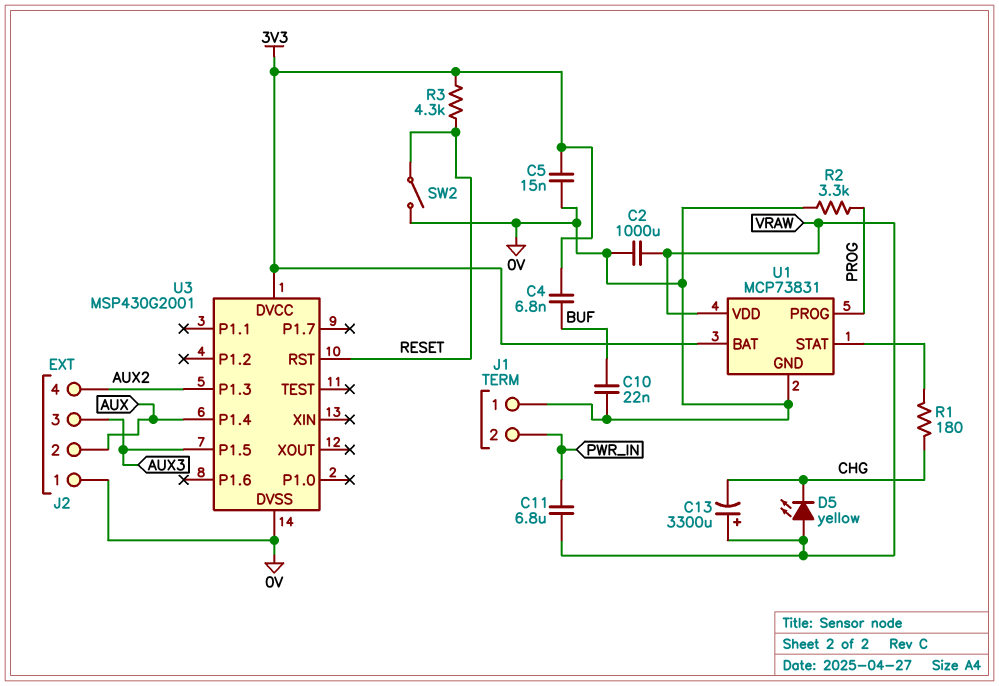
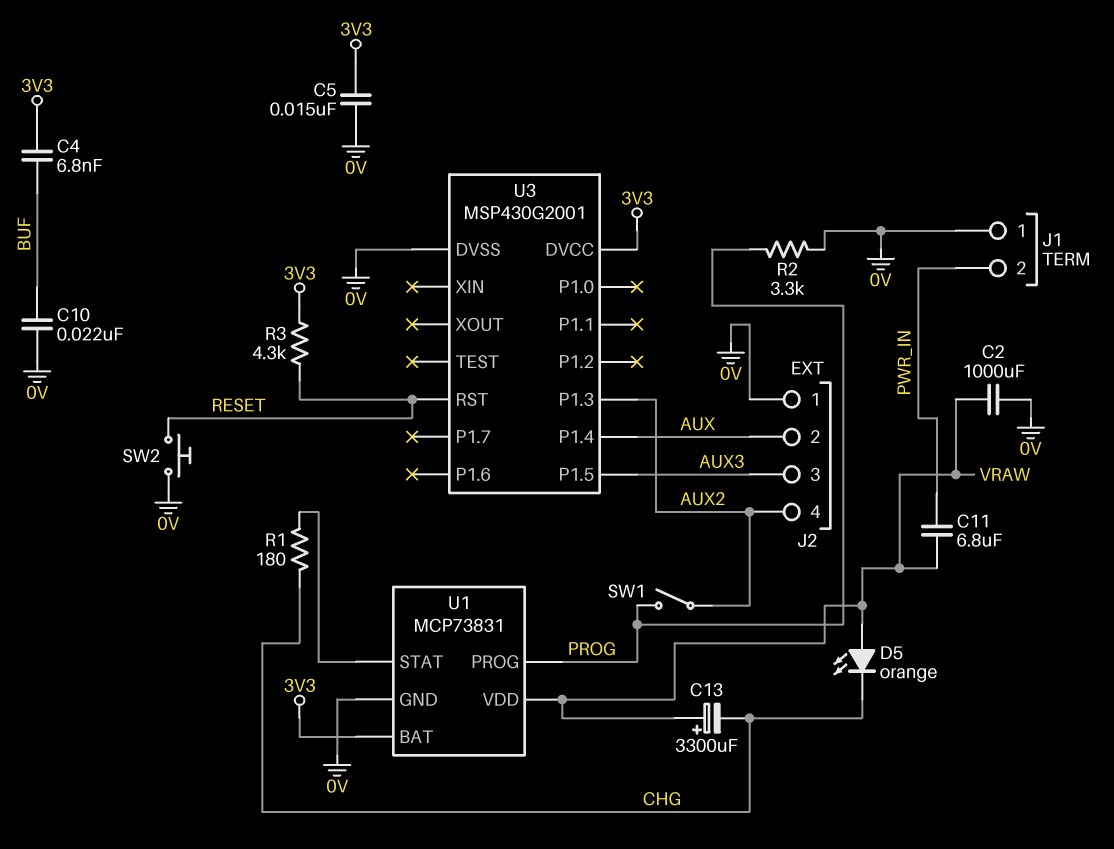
D5: LED yellow (A VRAW, K CHG) -> LED orange (A VRAW, K CHG)
SW1: none -> switch (AUX2, PROG)
SW2: switch (0V, RESET) -> button (0V, RESET)

